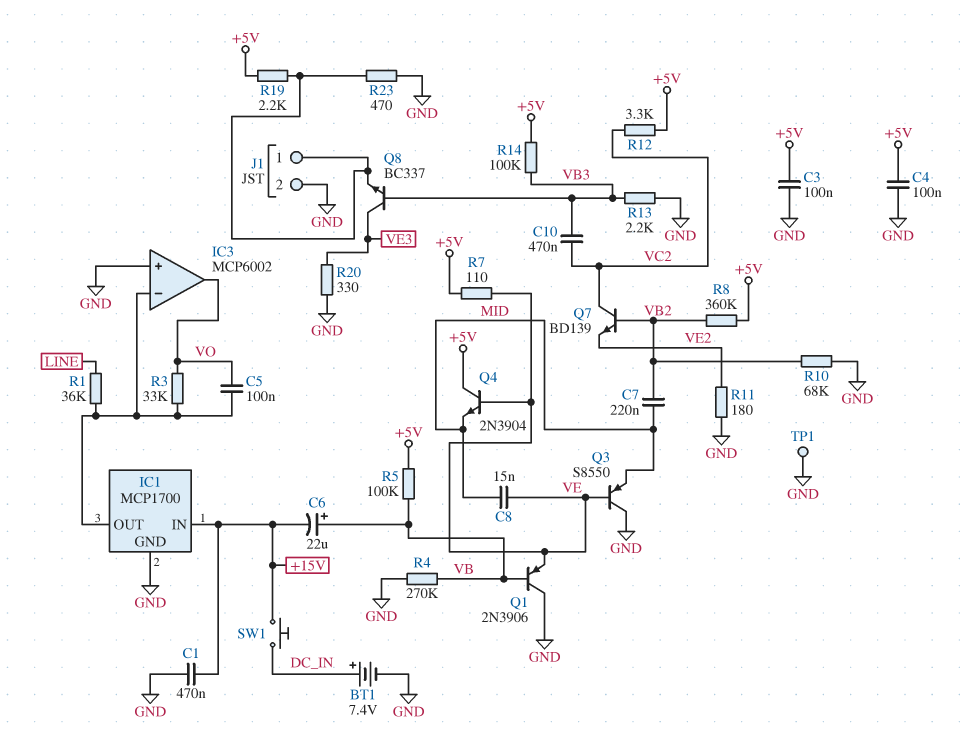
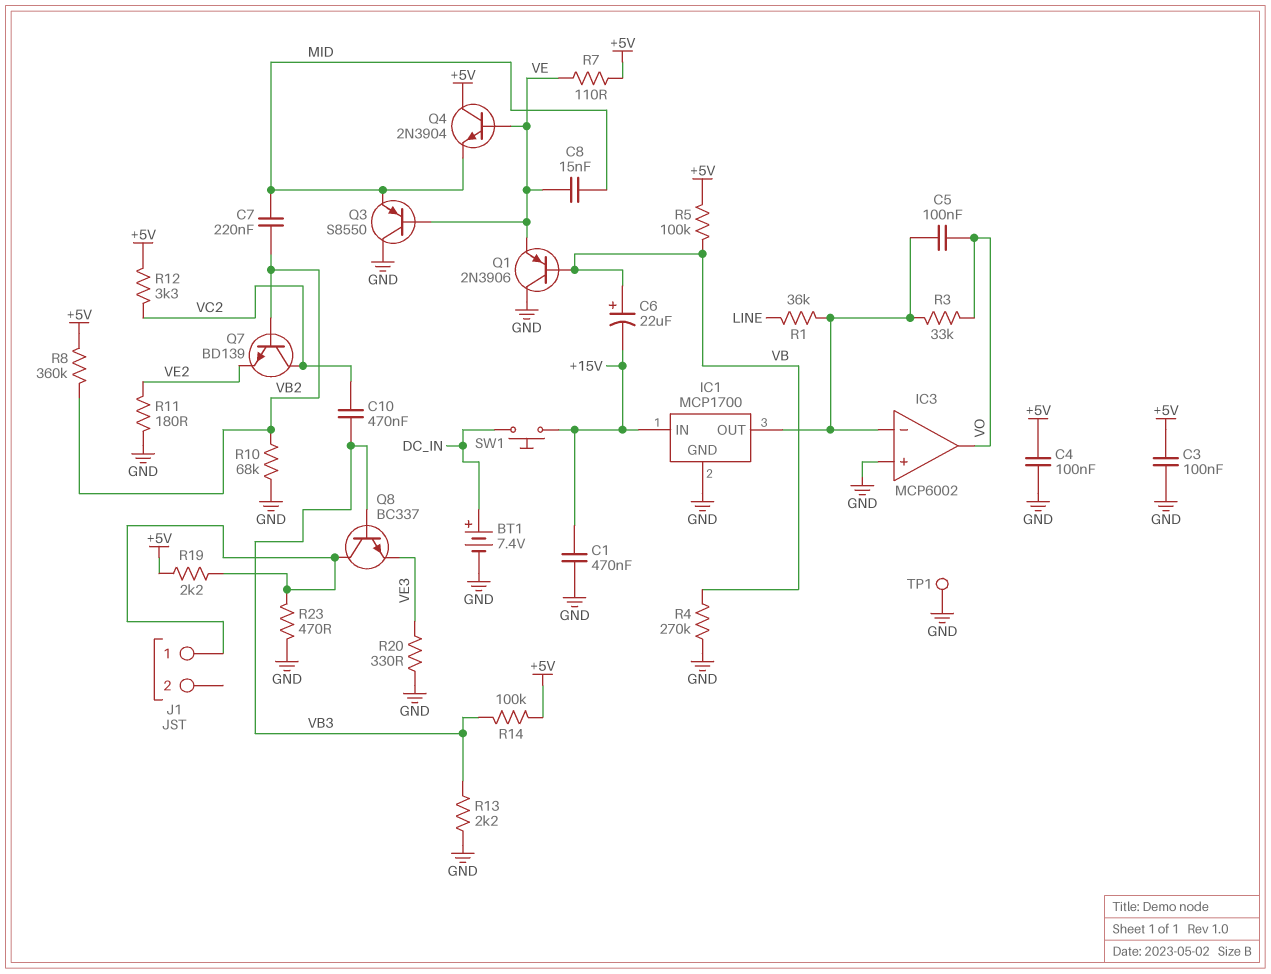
J1 pin 2: GND -> none
Q8: NPN BC337 (B VB3, C VE3, E J1/1) -> NPN BC337 (B VB3, C J1/1, E VE3)

